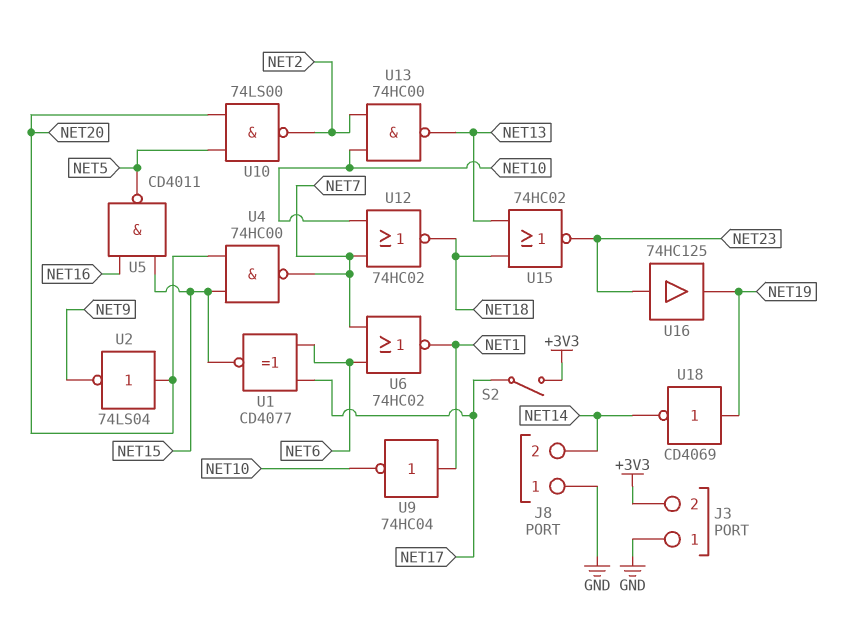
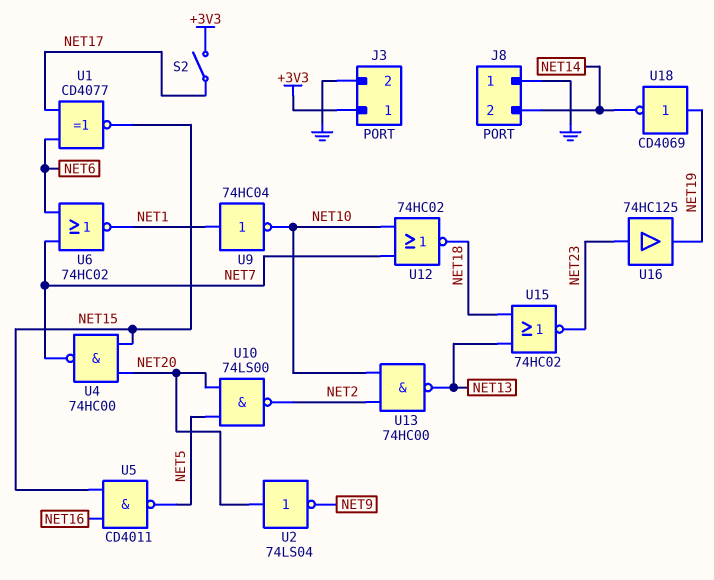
J3 pin 1: GND -> +3V3
J3 pin 2: +3V3 -> GND

